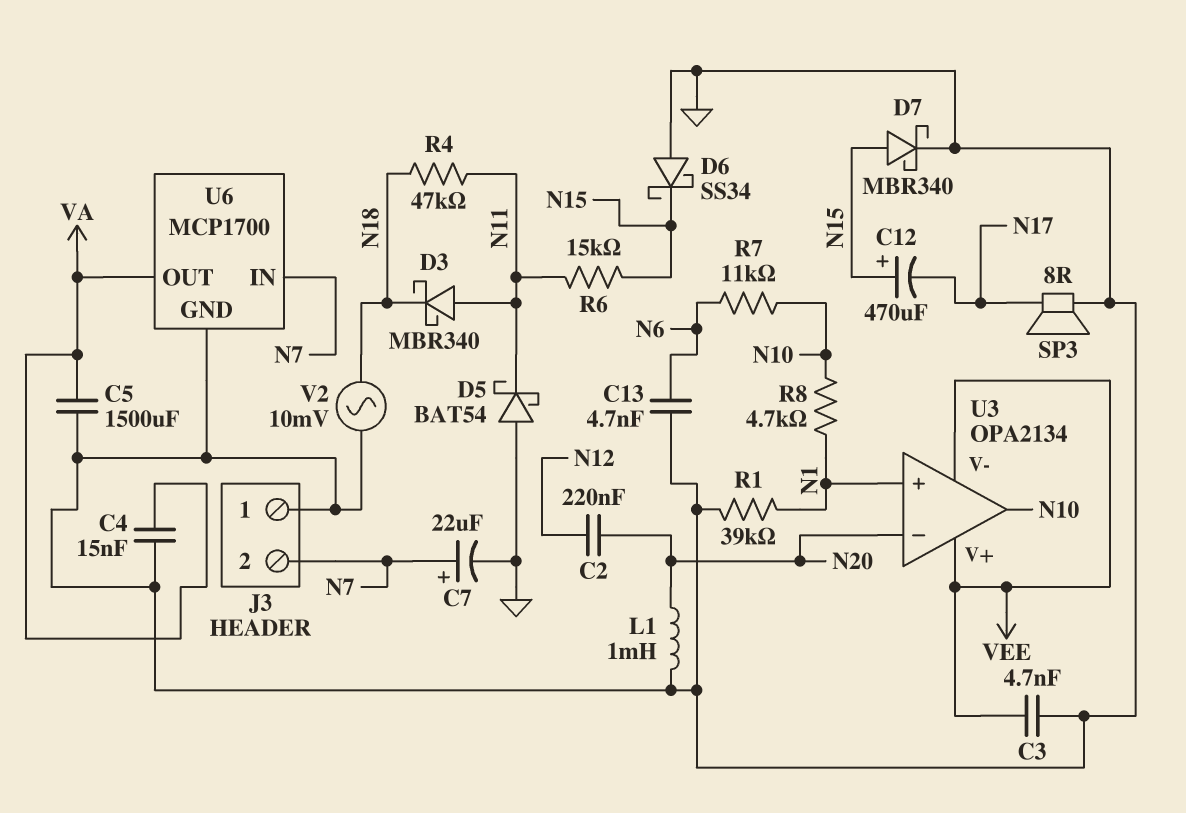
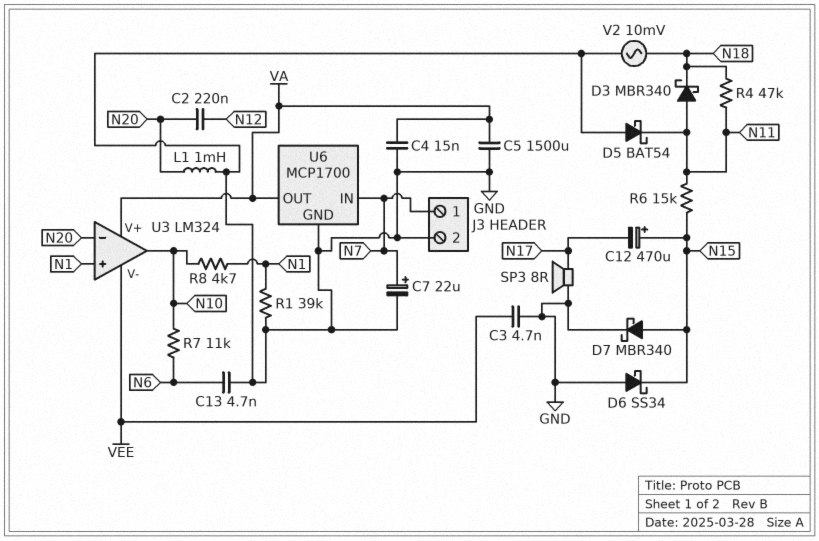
J3 pin 1: GND -> N7
J3 pin 2: N7 -> GND
U3: OPA2134 -> LM324
U3 pin V+: VEE -> VA

